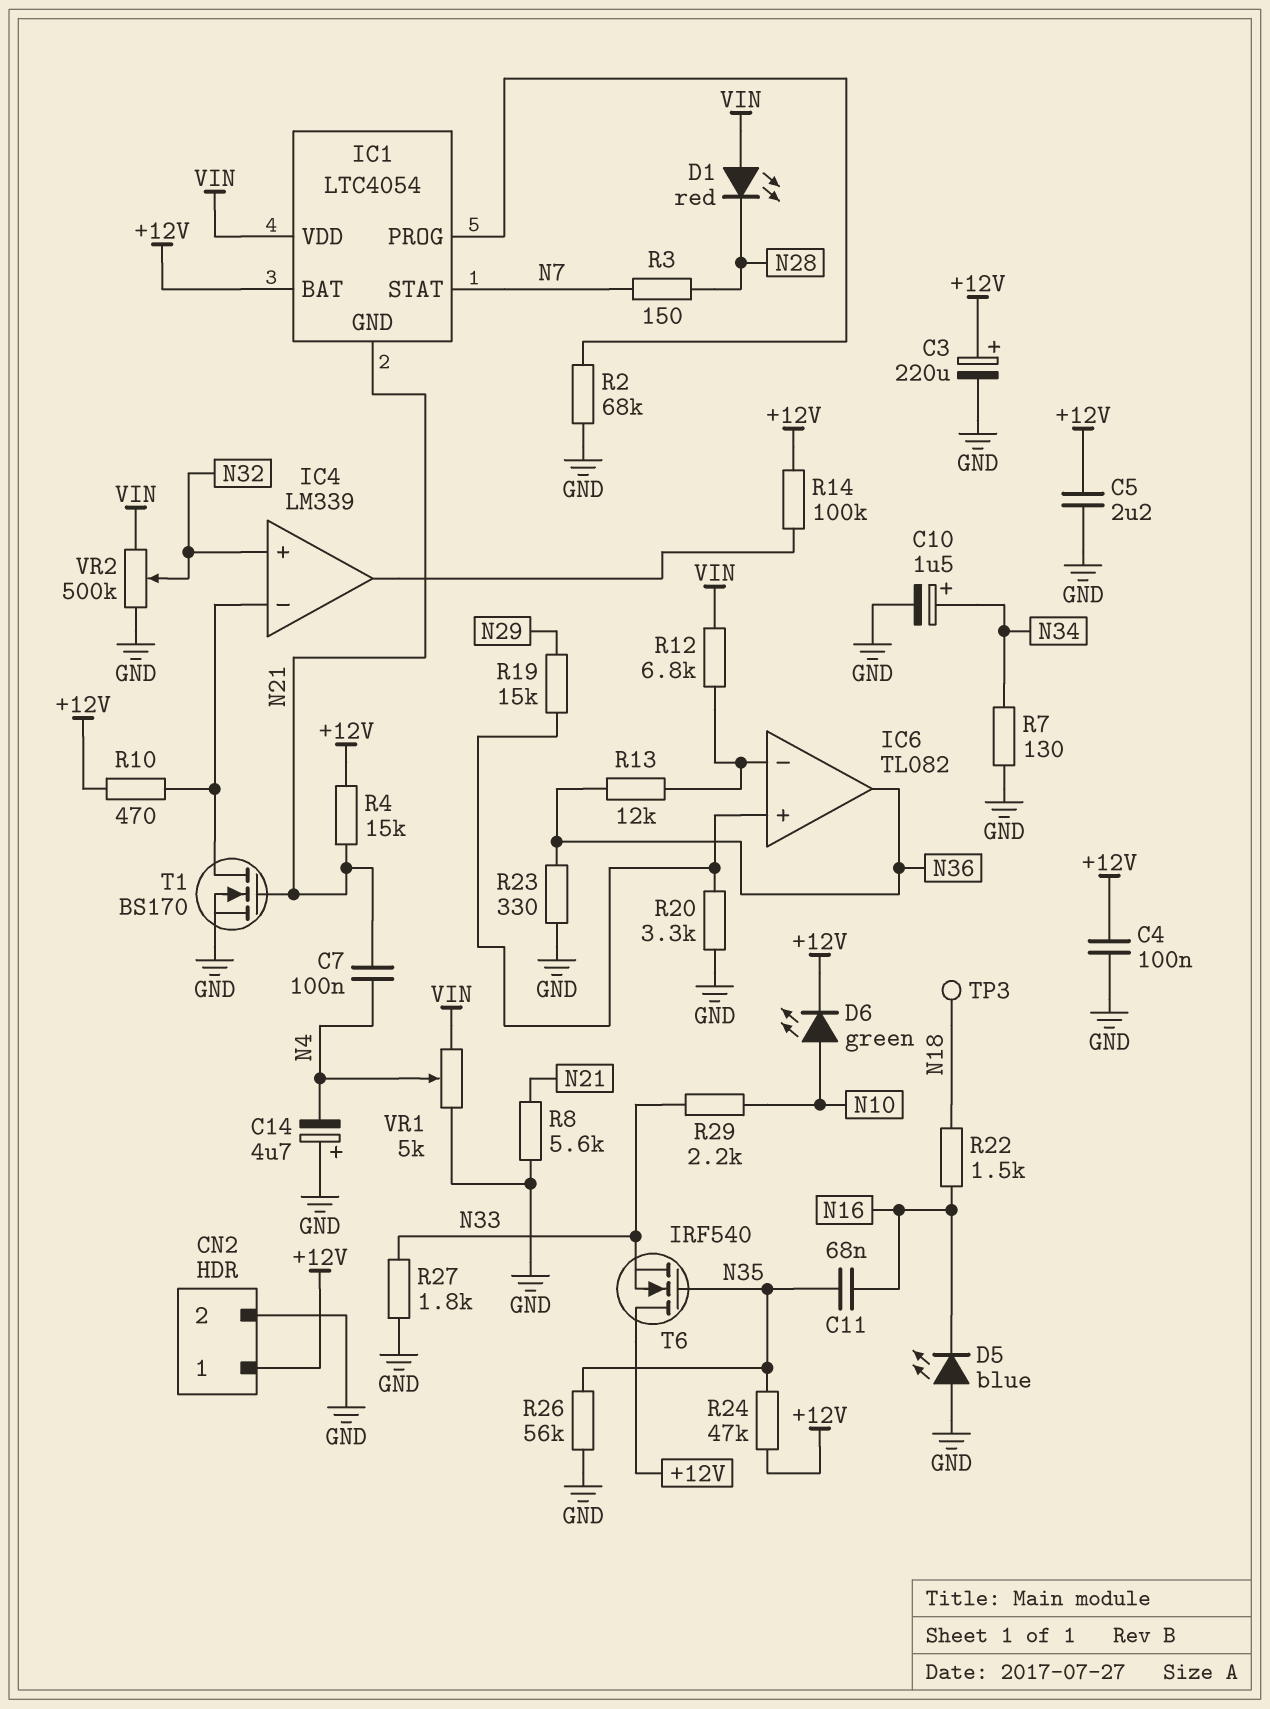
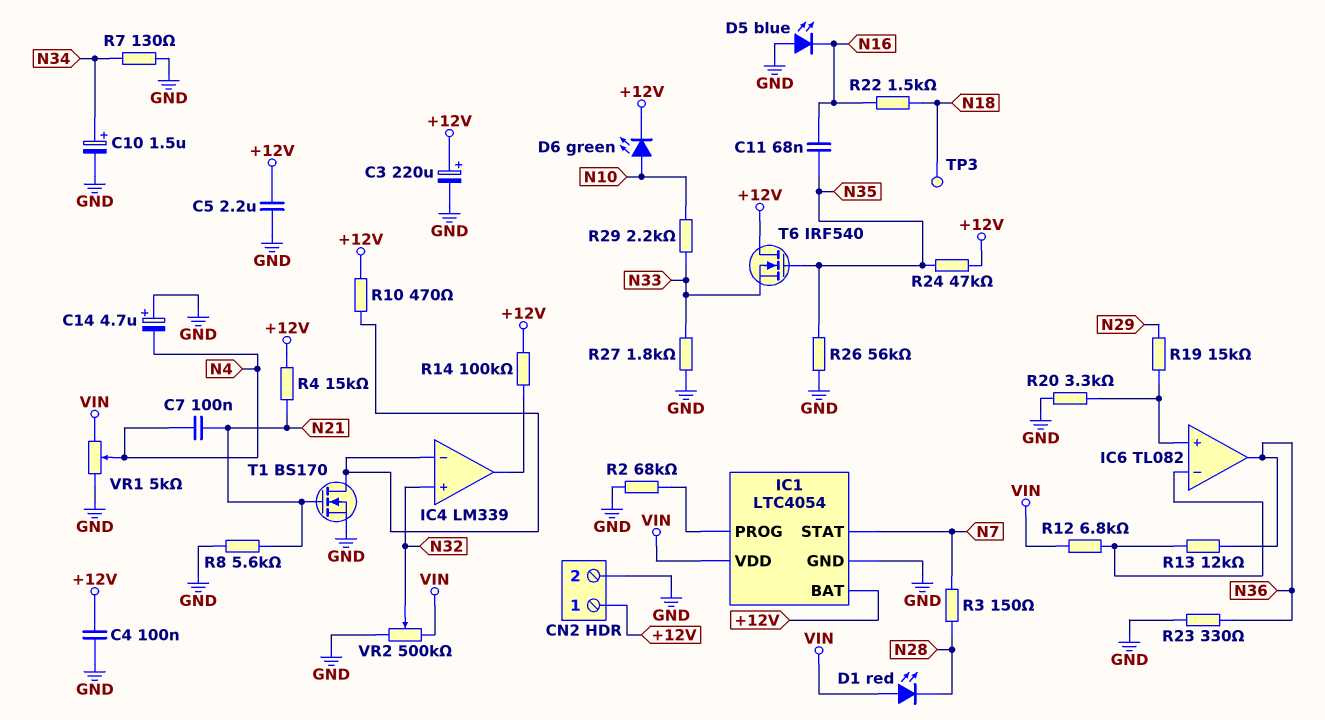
IC1 pin GND: N21 -> GND

